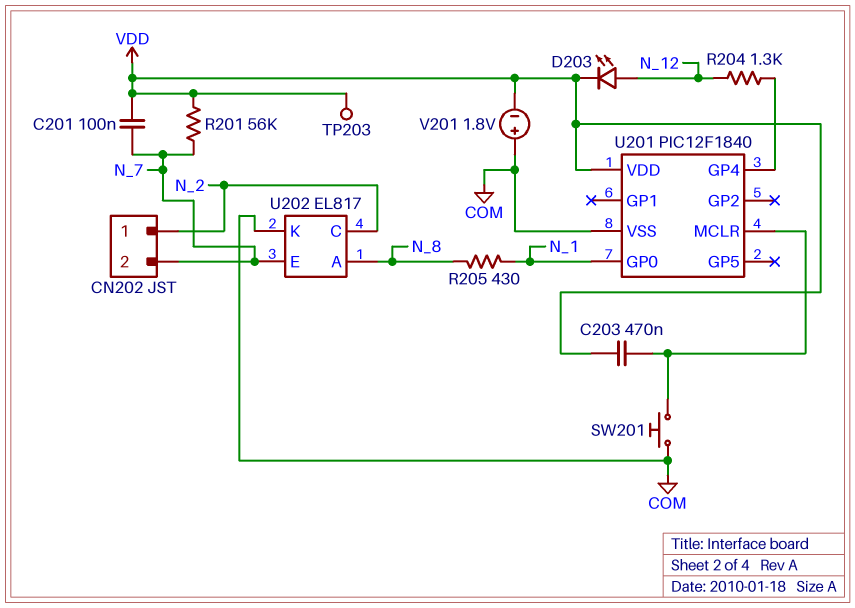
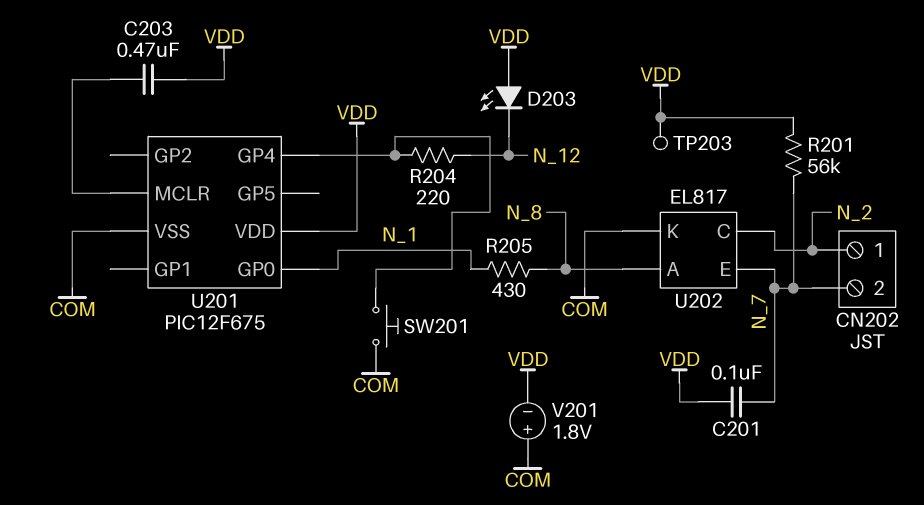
D203: LED (A N_12, K VDD) -> LED (A VDD, K N_12)
R204: 1.3k (N_12, U201/GP4) -> 220 (N_12, U201/GP4)
SW201: button (COM, U201/MCLR) -> button (COM, U201/GP4)
U201: PIC12F1840 -> PIC12F675

